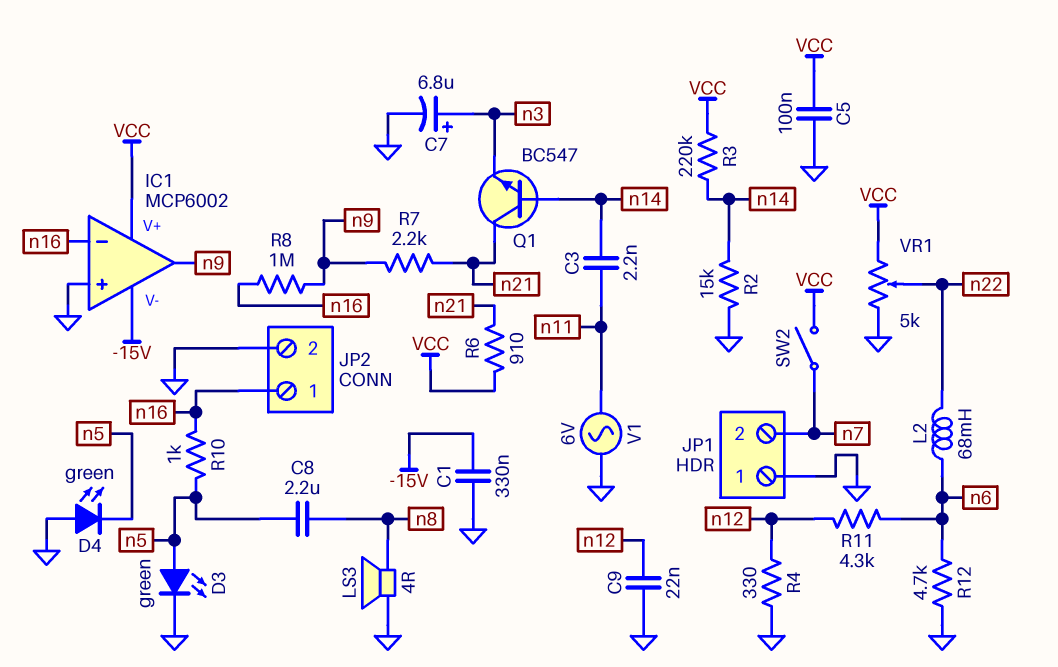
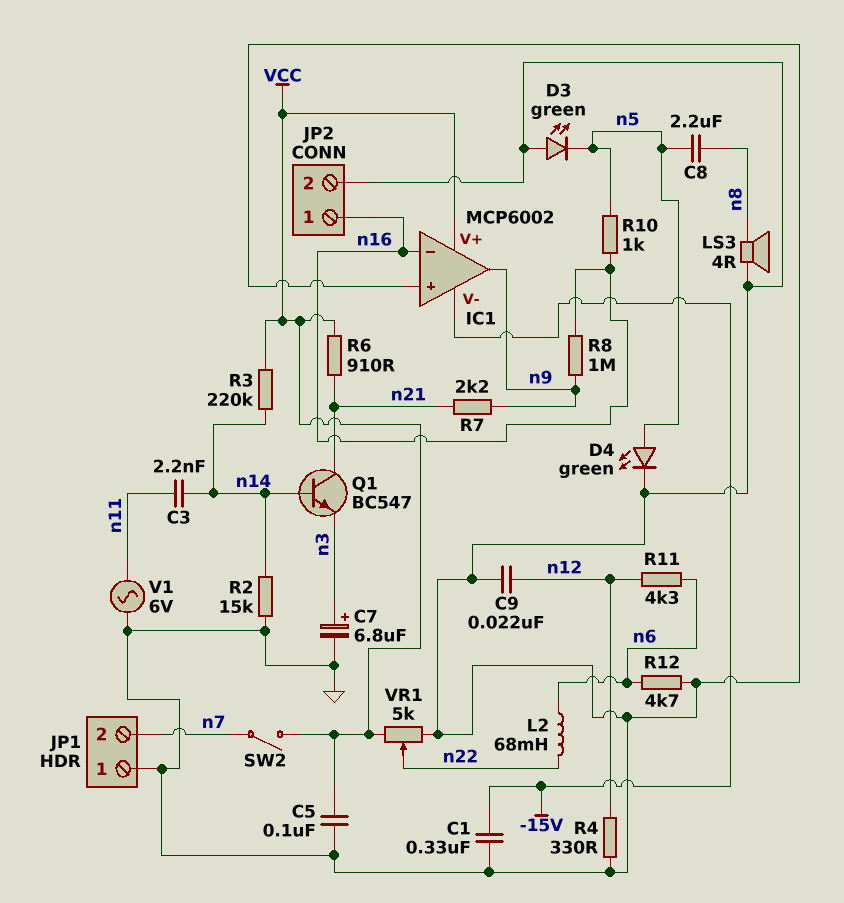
D3: LED green (A n5, K GND) -> LED green (A GND, K n5)
D4: LED green (A GND, K n5) -> LED green (A n5, K GND)

